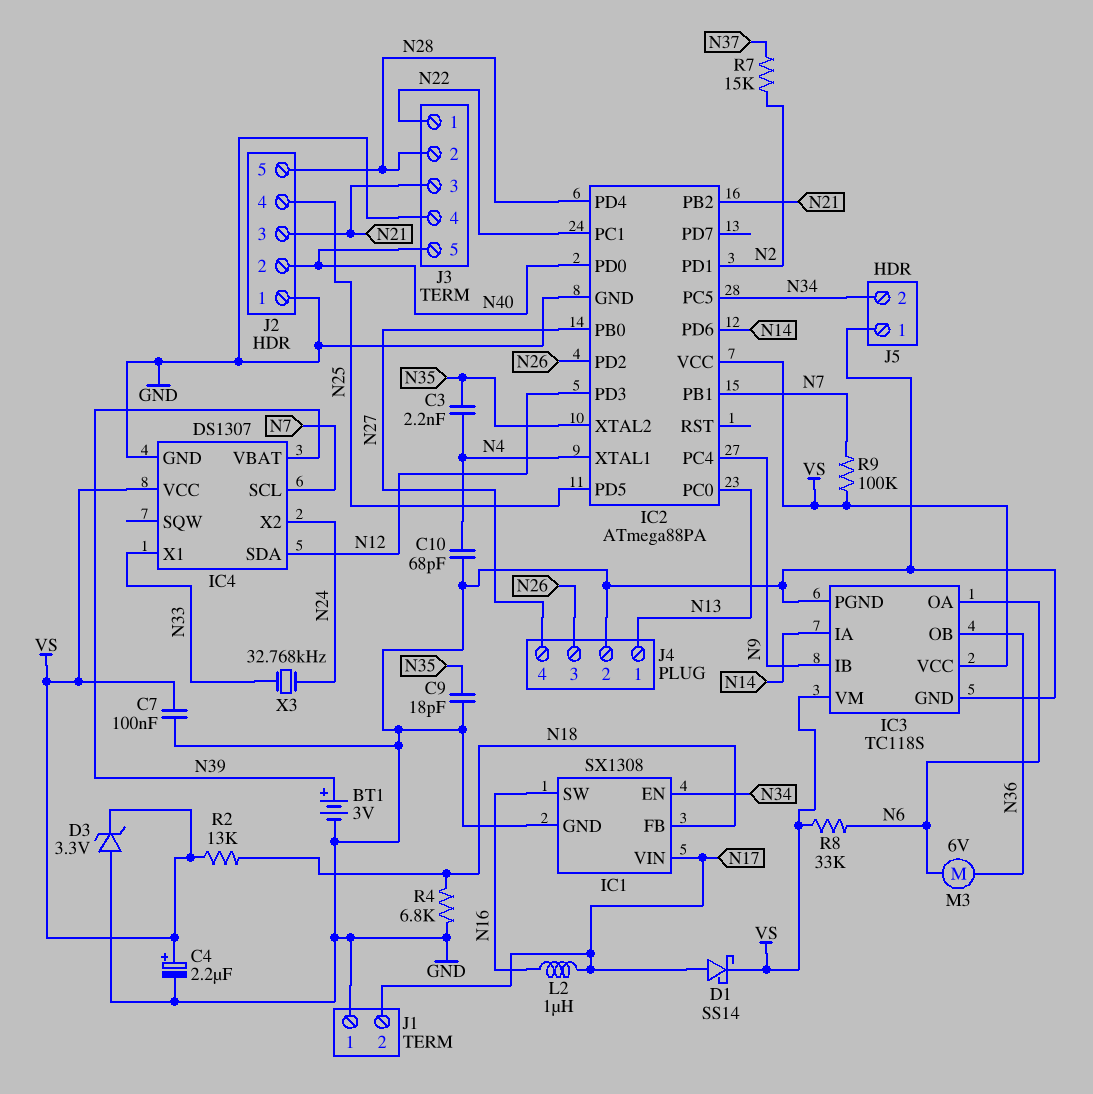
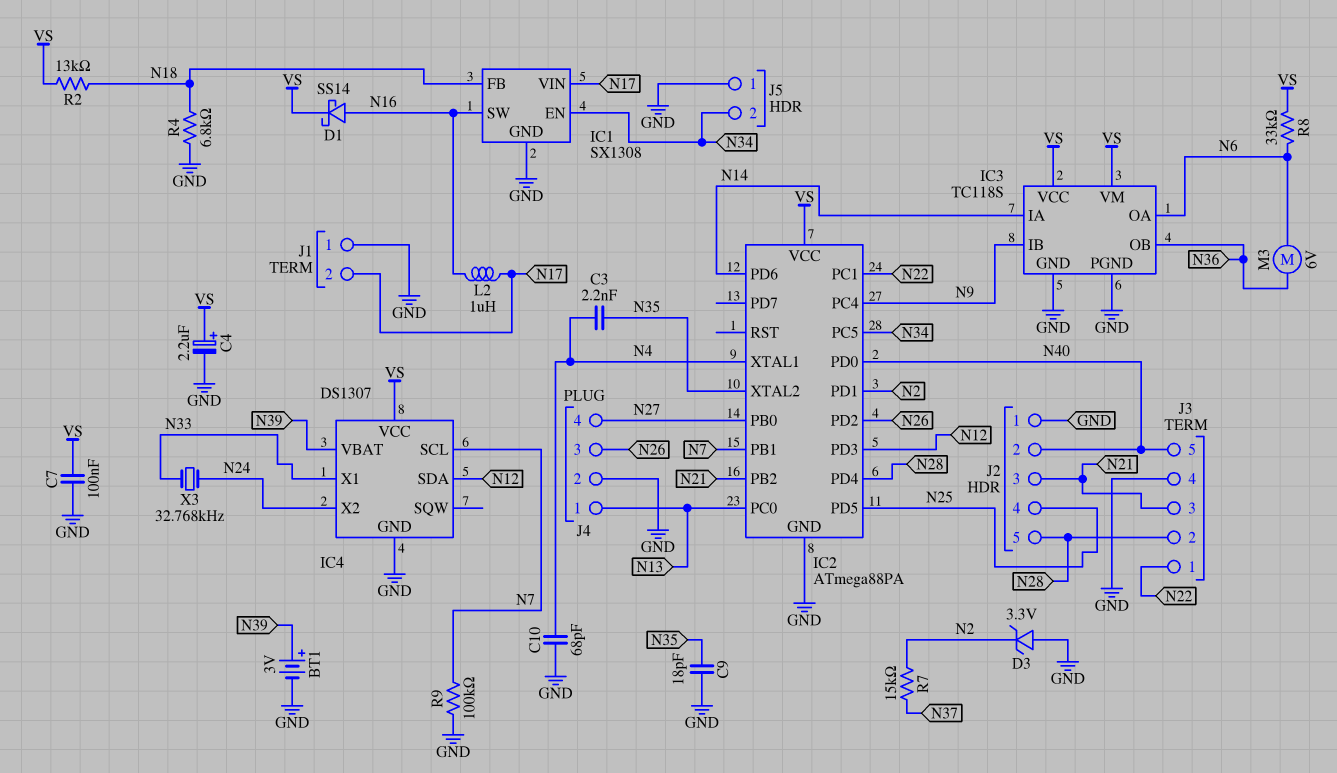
D1: schottky SS14 (A N17, K VS) -> schottky SS14 (A N16, K VS)
D3: zener 3.3V (A GND, K VS) -> zener 3.3V (A GND, K N2)
R9: 100k (N7, VS) -> 100k (GND, N7)

